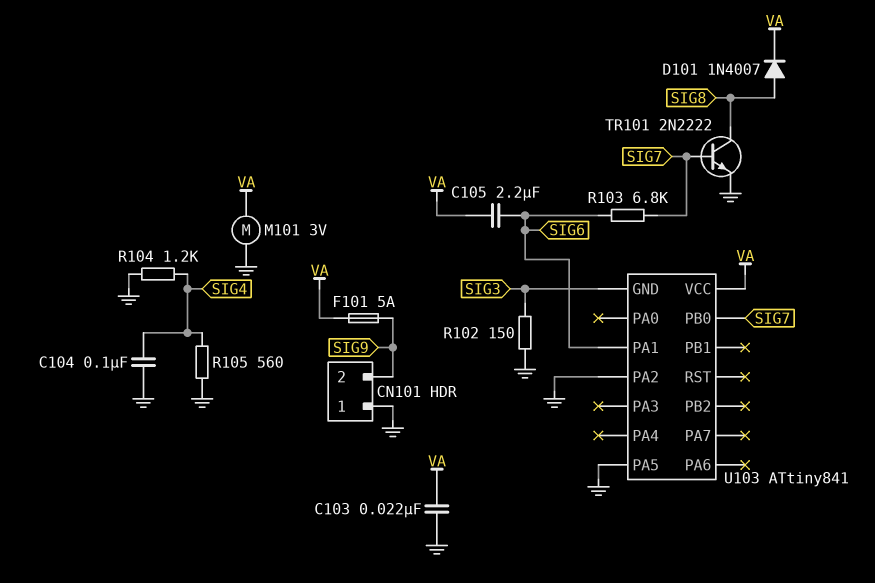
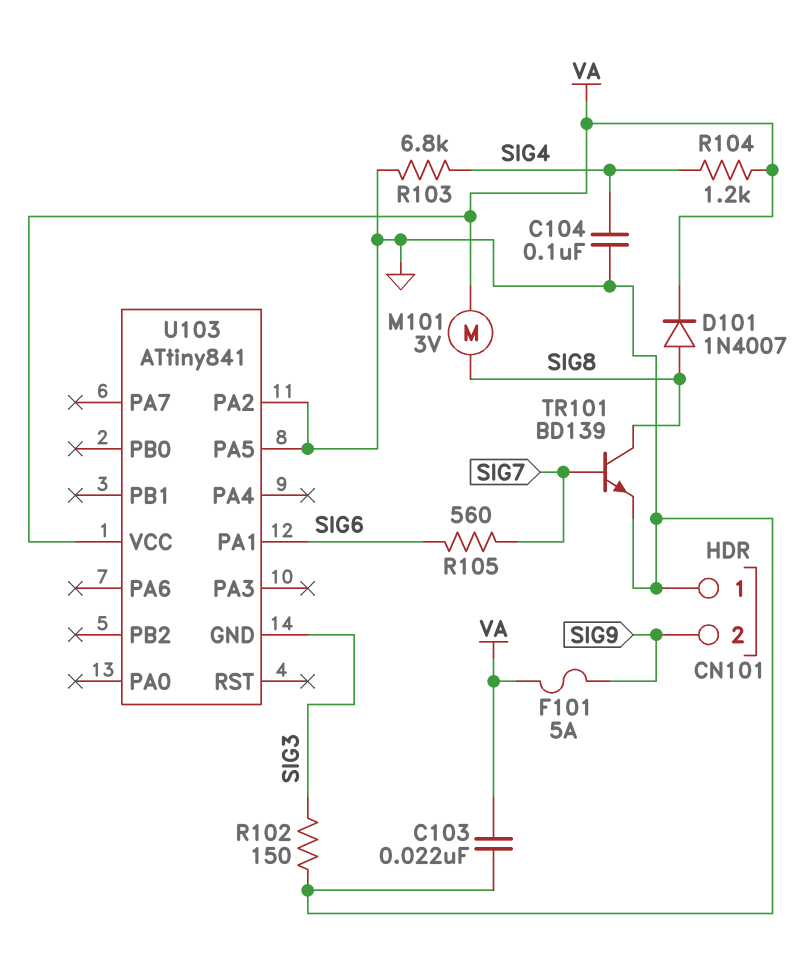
C105: 2.2uF (SIG6, VA) -> none
M101: motor 3V (GND, VA) -> motor 3V (SIG8, VA)
R103: 6.8k (SIG6, SIG7) -> 6.8k (GND, SIG4)
R104: 1.2k (GND, SIG4) -> 1.2k (SIG4, VA)
R105: 560 (GND, SIG4) -> 560 (SIG6, SIG7)
TR101: NPN 2N2222 (B SIG7, C SIG8, E GND) -> NPN BD139 (B SIG7, C SIG8, E GND)
U103 pin PB0: SIG7 -> none

